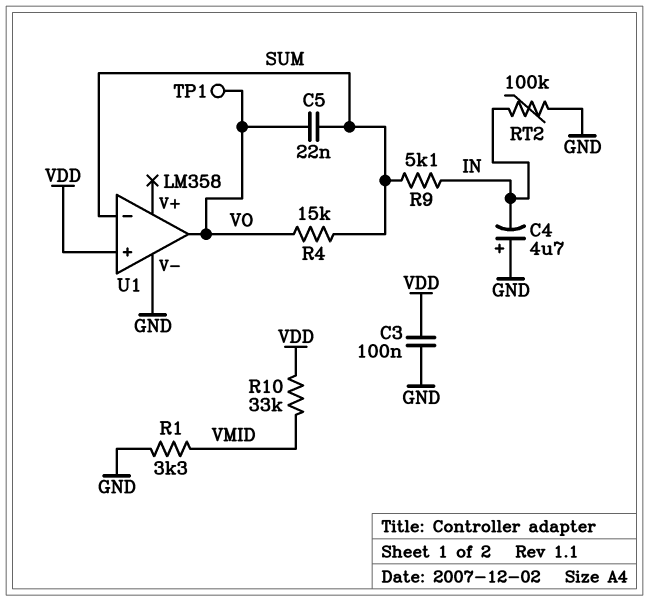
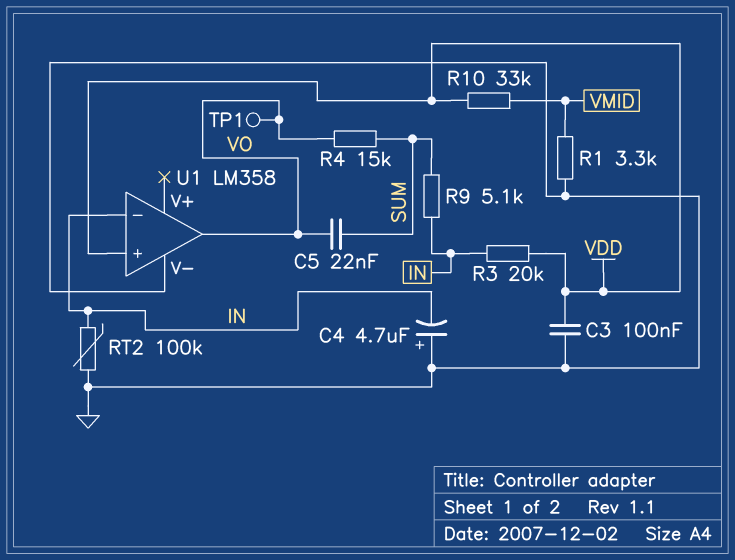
R3: none -> 20k (IN, VDD)
U1 pin in-: SUM -> IN

